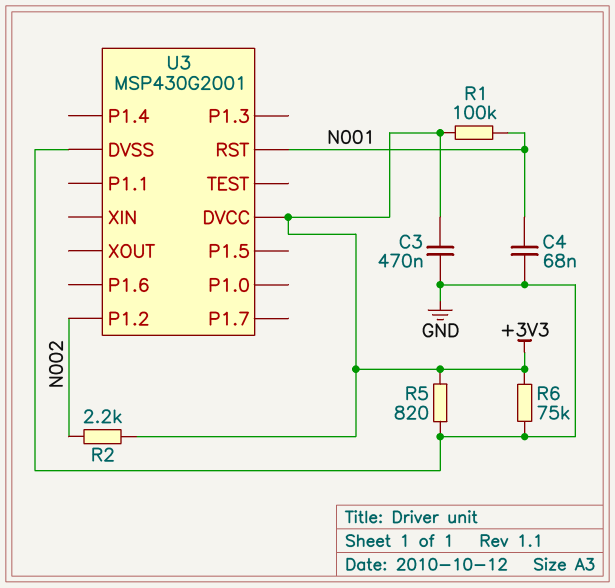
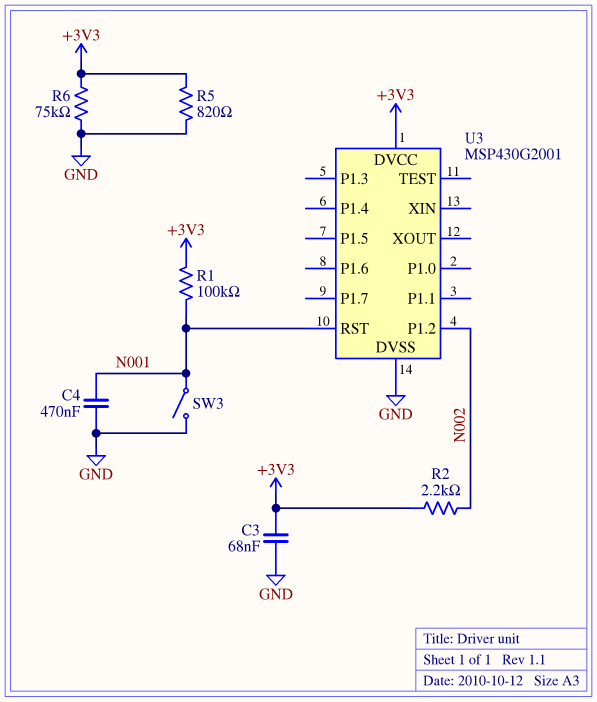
C3: 470nF (+3V3, GND) -> 68nF (+3V3, GND)
C4: 68nF (GND, N001) -> 470nF (GND, N001)
SW3: none -> switch (GND, N001)

